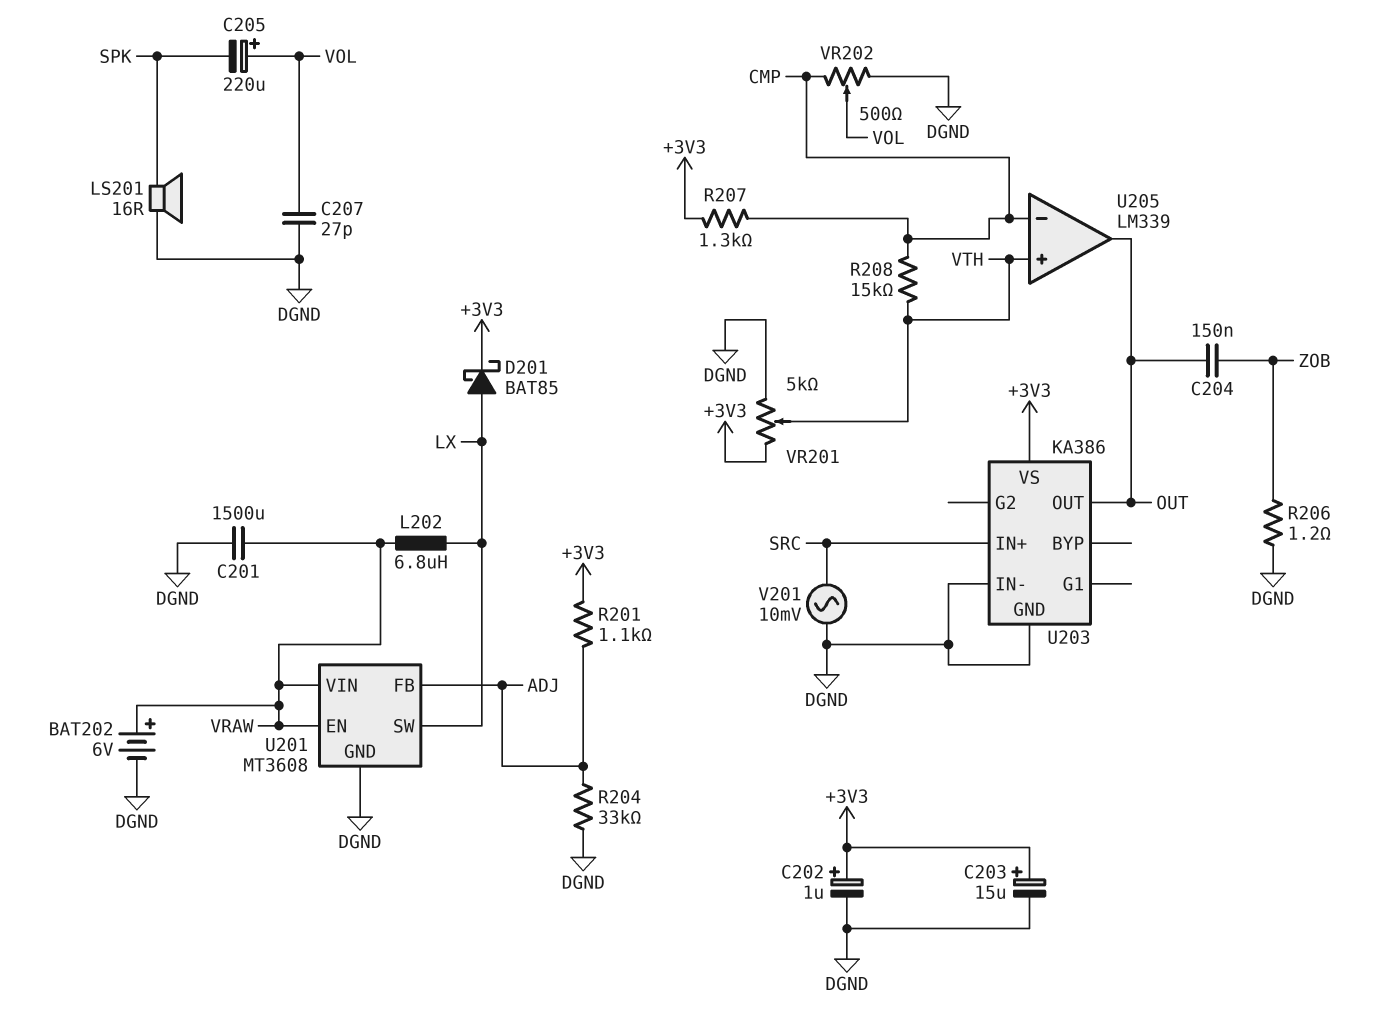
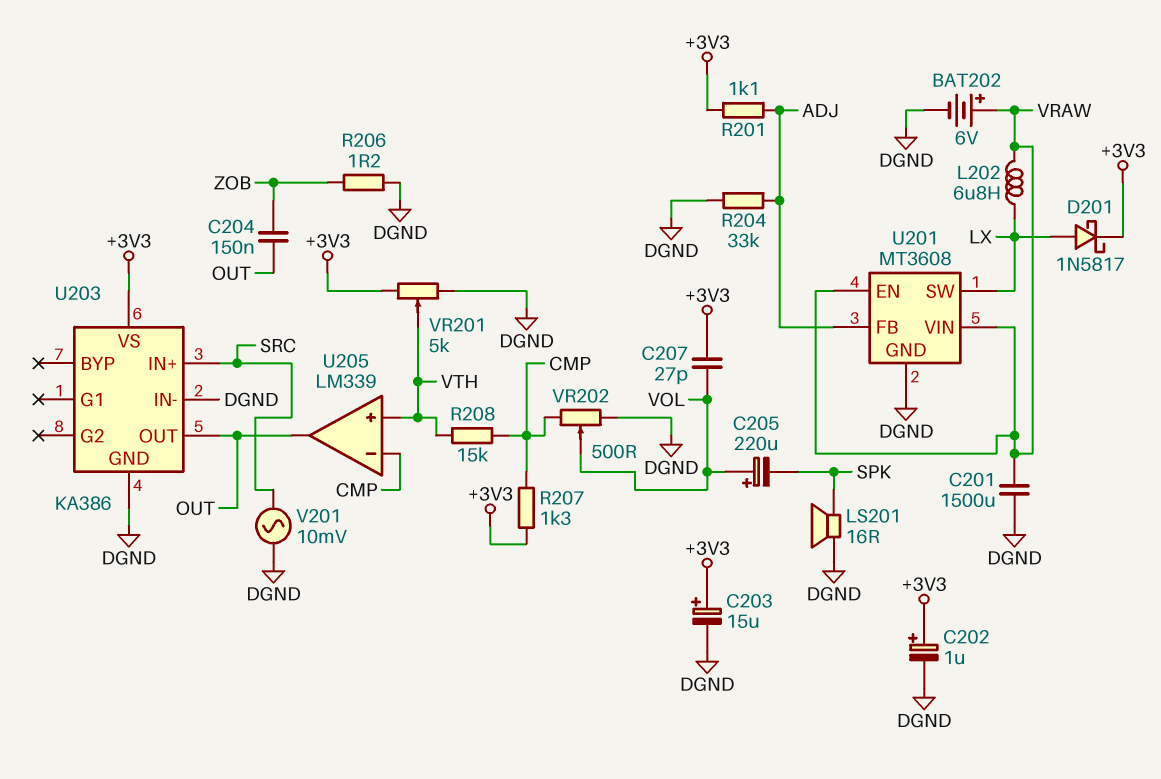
C207: 27pF (DGND, VOL) -> 27pF (+3V3, VOL)
D201: schottky BAT85 (A LX, K +3V3) -> schottky 1N5817 (A LX, K +3V3)

